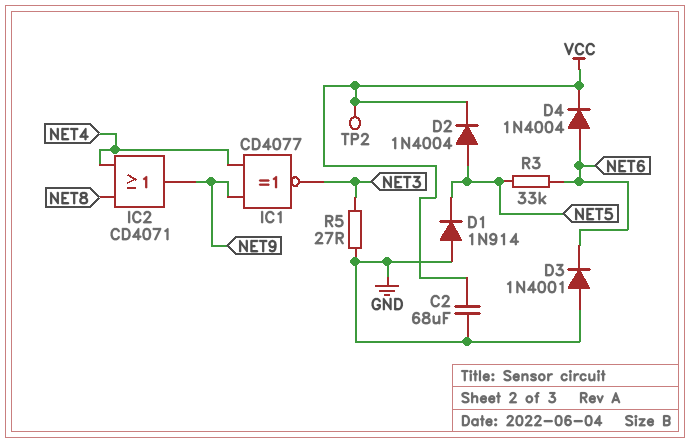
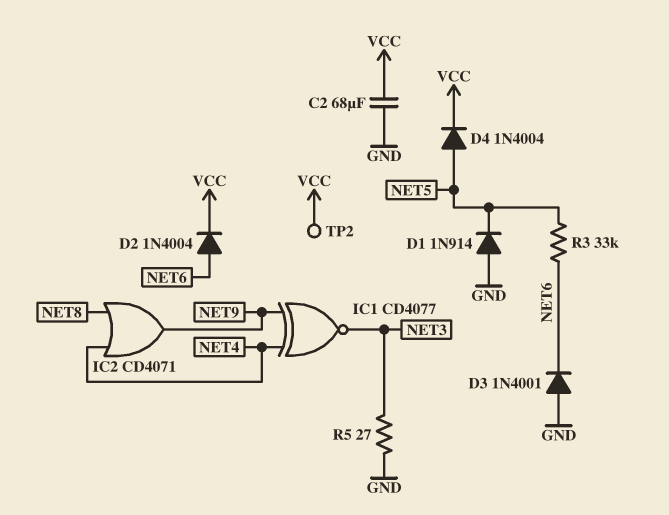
D2: diode 1N4004 (A NET5, K VCC) -> diode 1N4004 (A NET6, K VCC)
D4: diode 1N4004 (A NET6, K VCC) -> diode 1N4004 (A NET5, K VCC)

